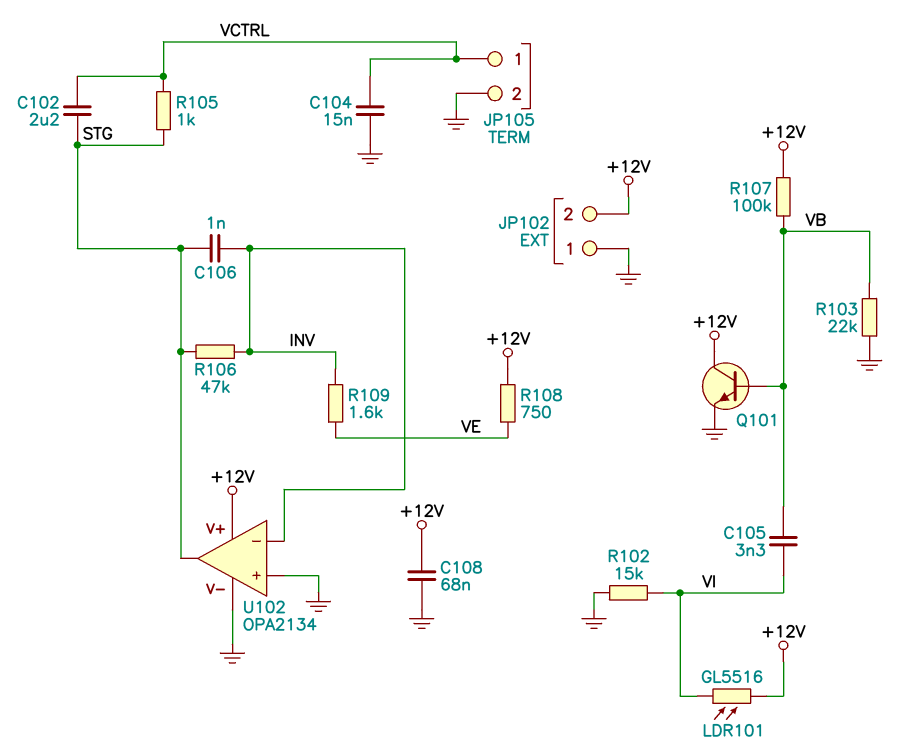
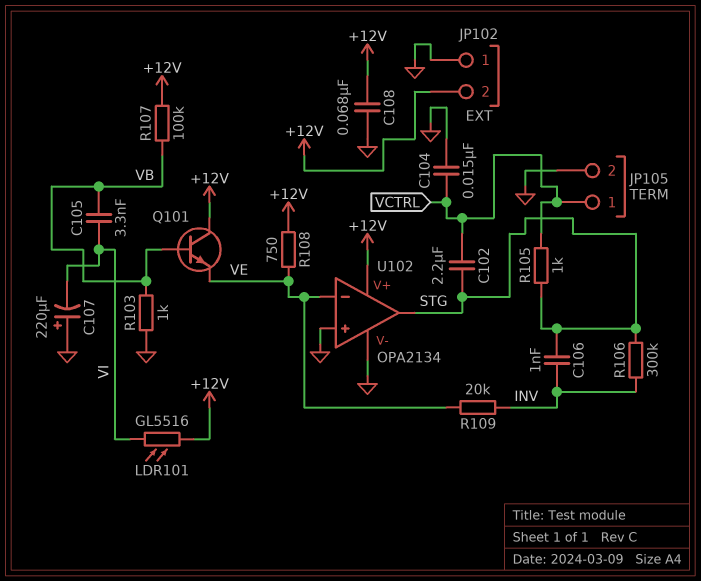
C107: none -> 220uF (plus GND, minus VI)
Q101: NPN (B VB, C +12V, E GND) -> NPN (B VB, C +12V, E VE)
R102: 15k (GND, VI) -> none
R103: 22k (GND, VB) -> 1k (GND, VB)
R106: 47k (INV, STG) -> 300k (INV, STG)
R109: 1.6k (INV, VE) -> 20k (INV, VE)
U102 pin in-: INV -> VE

